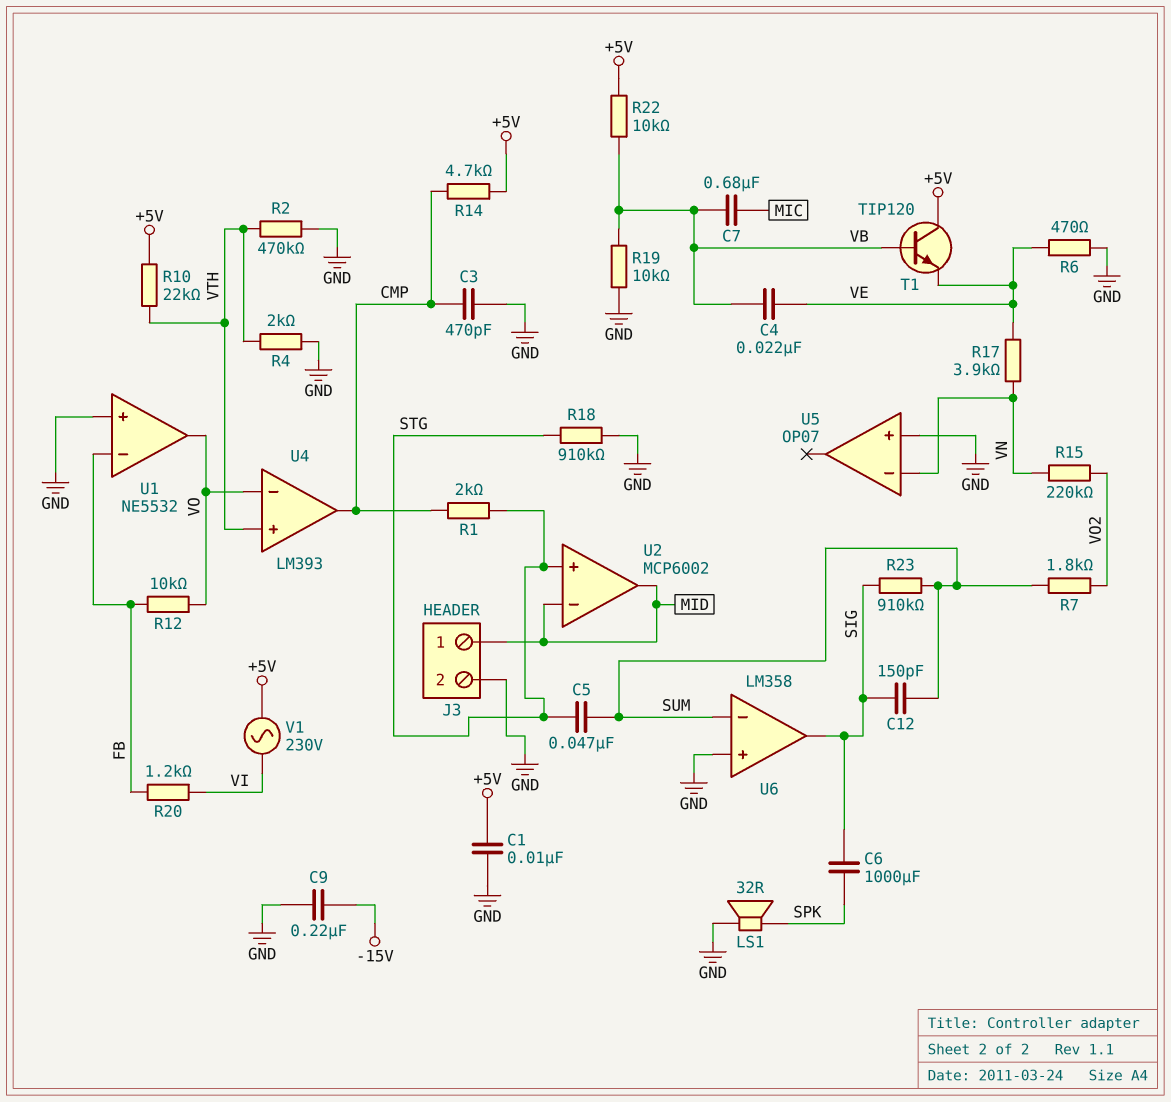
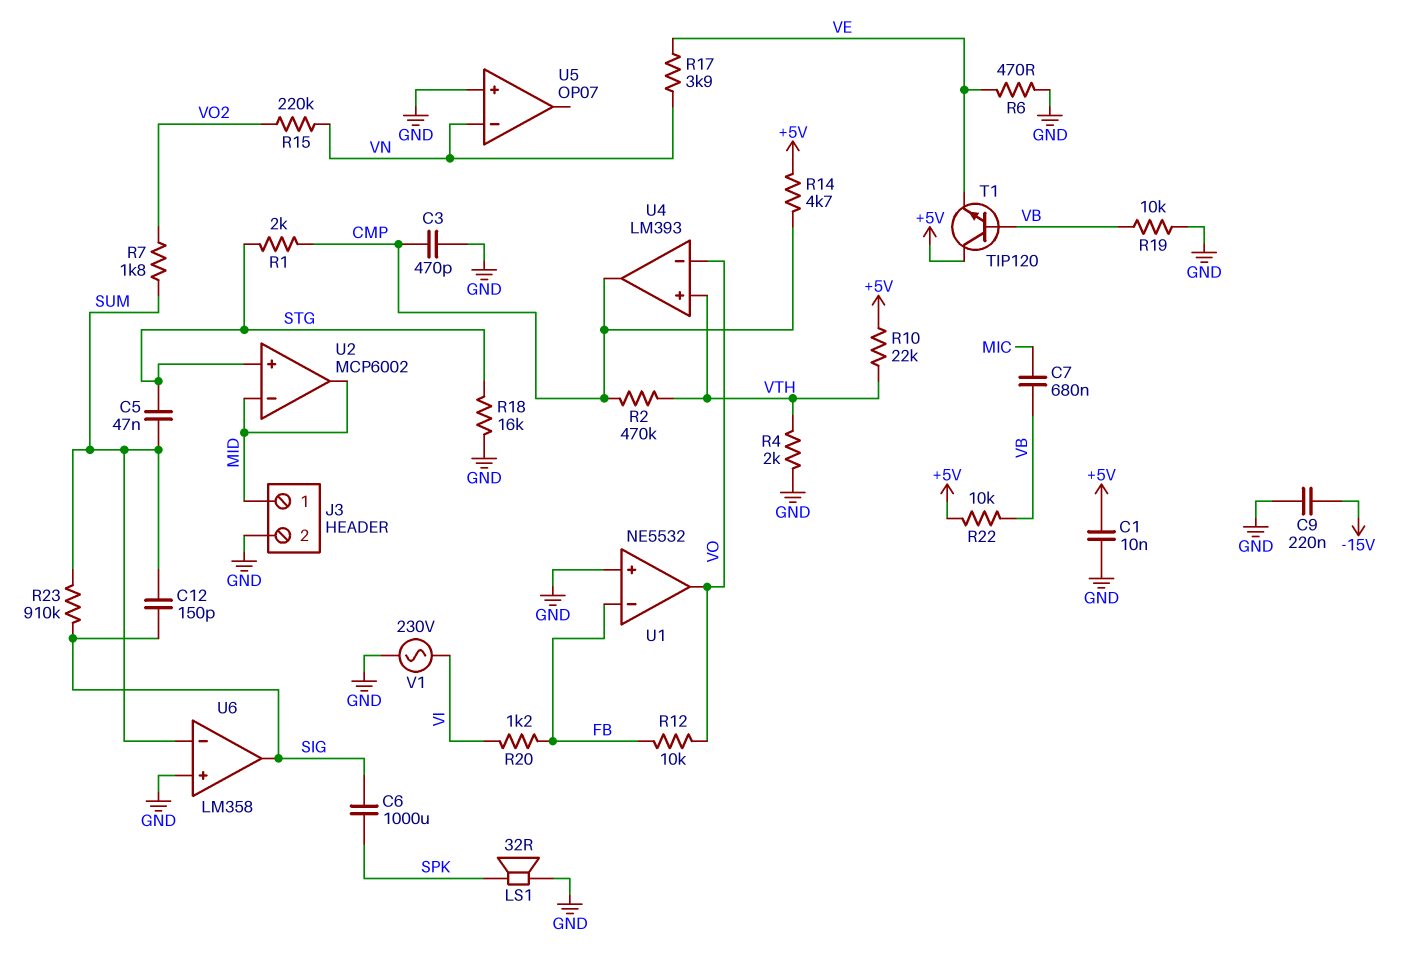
C4: 22nF (VB, VE) -> none
R2: 470k (GND, VTH) -> 470k (CMP, VTH)
R18: 910k (GND, STG) -> 16k (GND, STG)
V1: AC 230V (+5V, VI) -> AC 230V (GND, VI)

